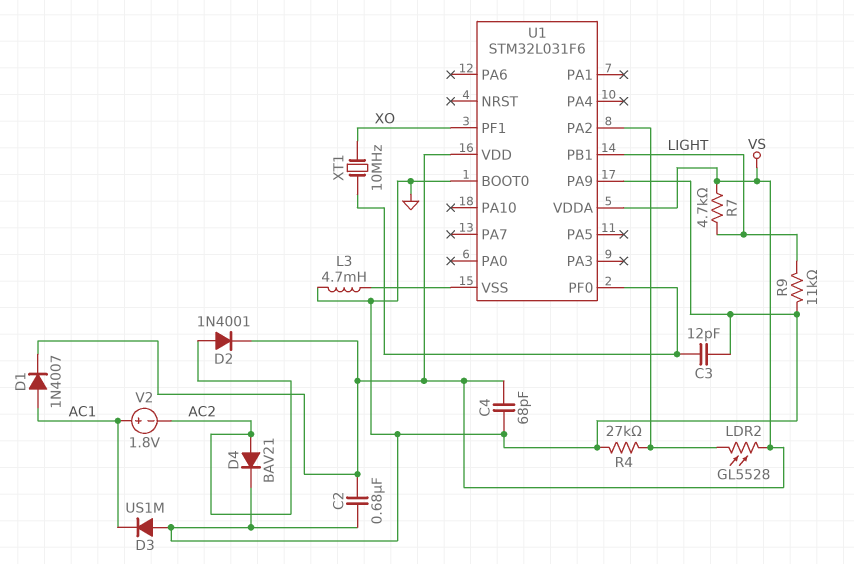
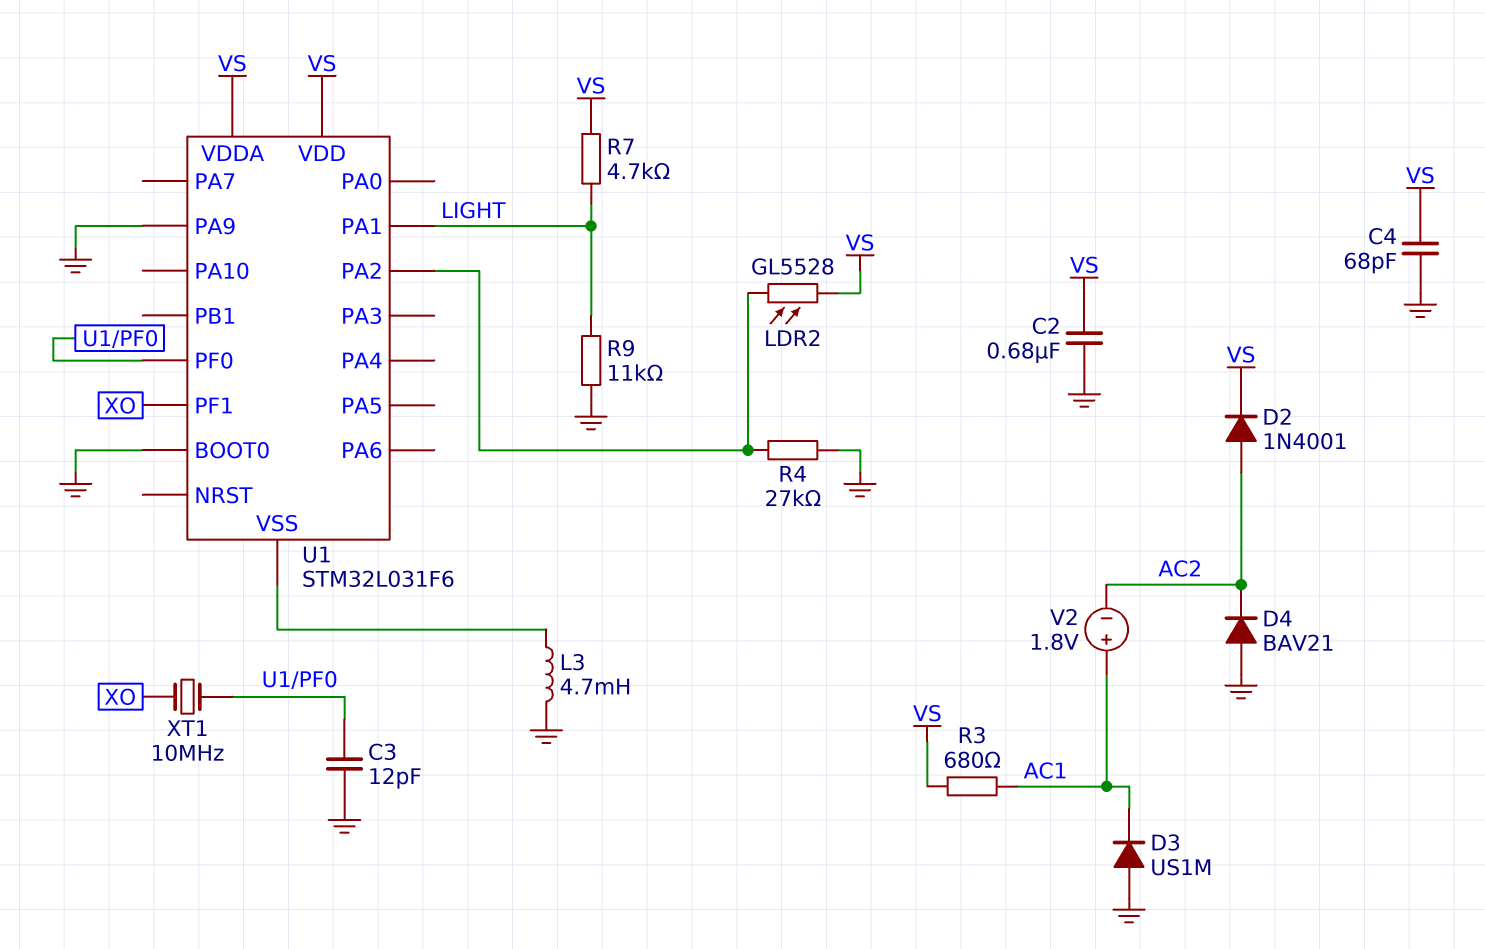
D1: diode 1N4007 (A AC1, K VS) -> none
D4: diode BAV21 (A AC2, K GND) -> diode BAV21 (A GND, K AC2)
R3: none -> 680 (AC1, VS)
U1 pin PA1: none -> LIGHT
U1 pin PB1: LIGHT -> none

